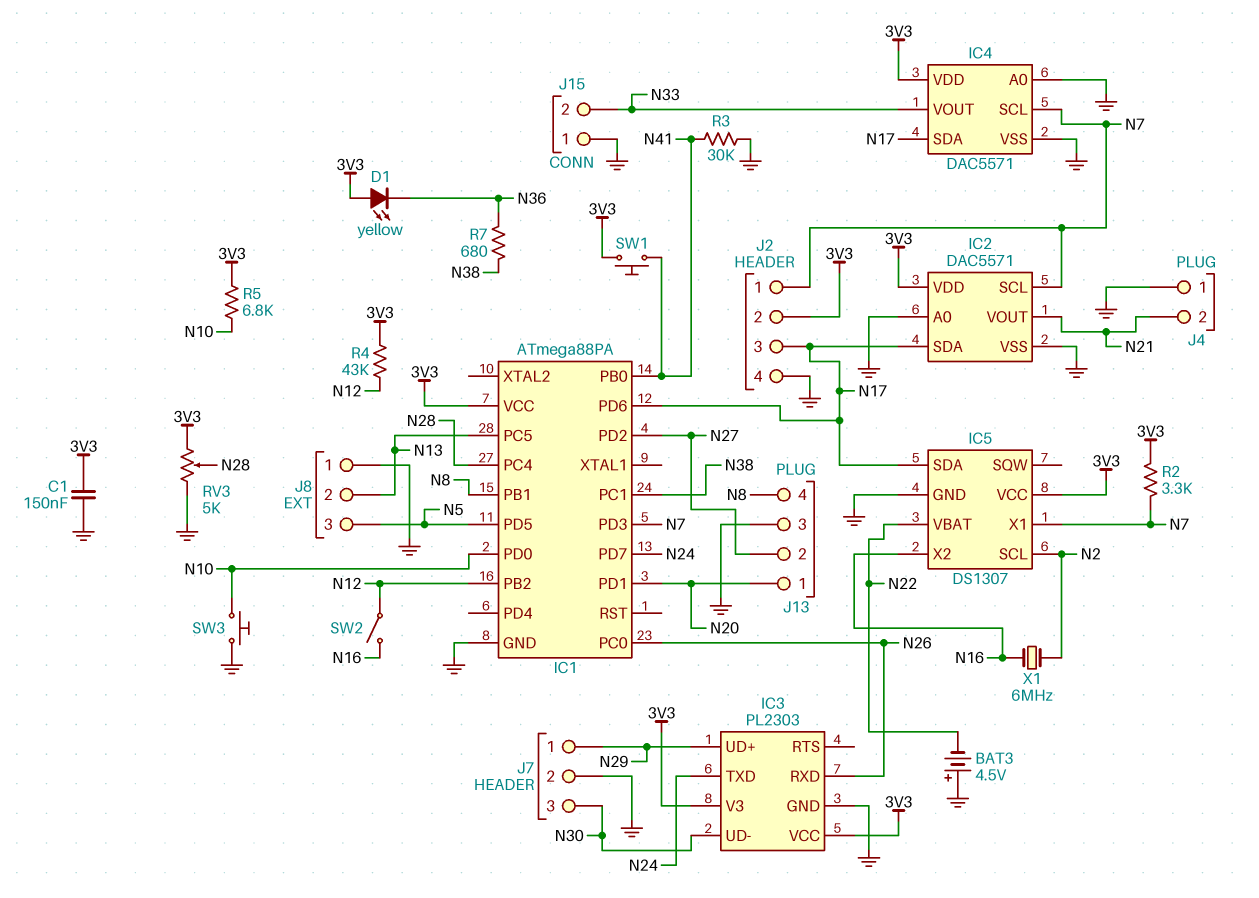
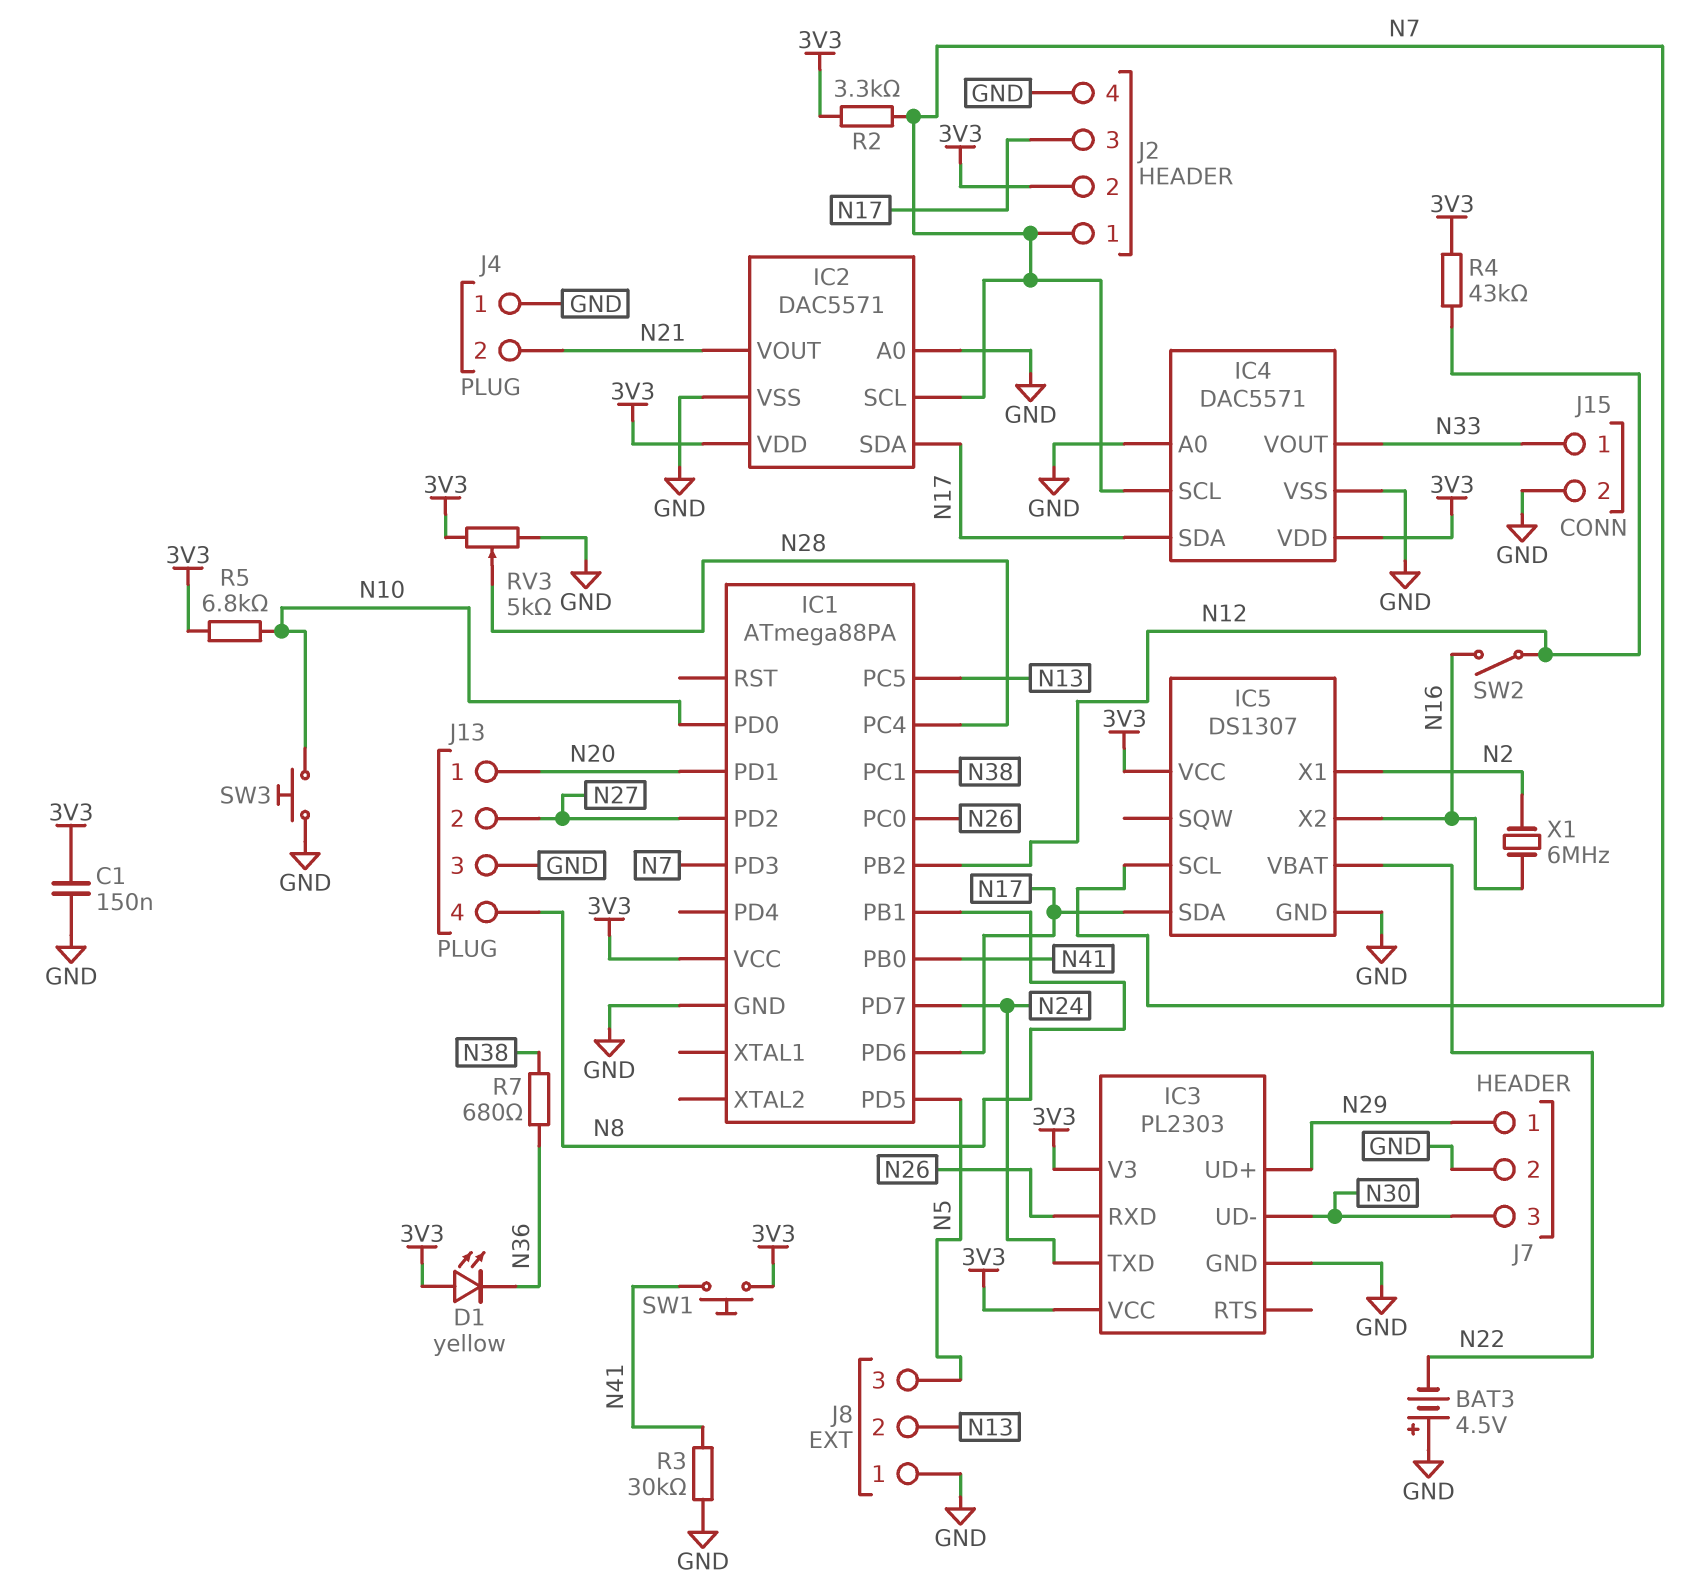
IC5 pin SCL: N2 -> N7
IC5 pin X1: N7 -> N2
J15 pin 1: GND -> N33
J15 pin 2: N33 -> GND

